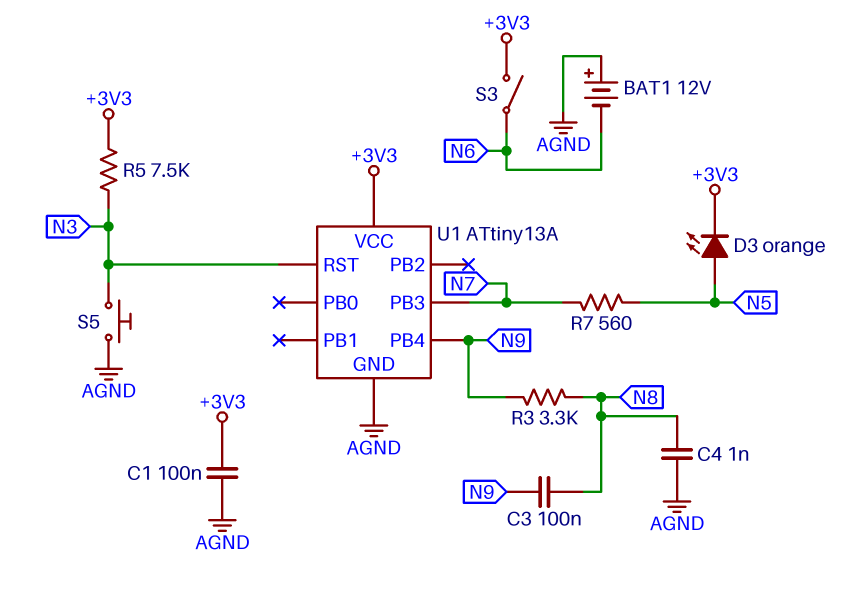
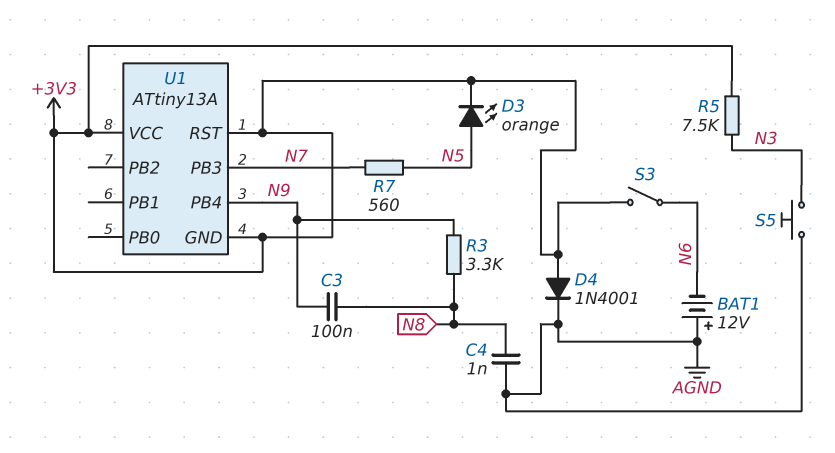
C1: 100nF (+3V3, AGND) -> none
D4: none -> diode 1N4001 (A +3V3, K AGND)
U1 pin GND: AGND -> +3V3
U1 pin RST: N3 -> +3V3

